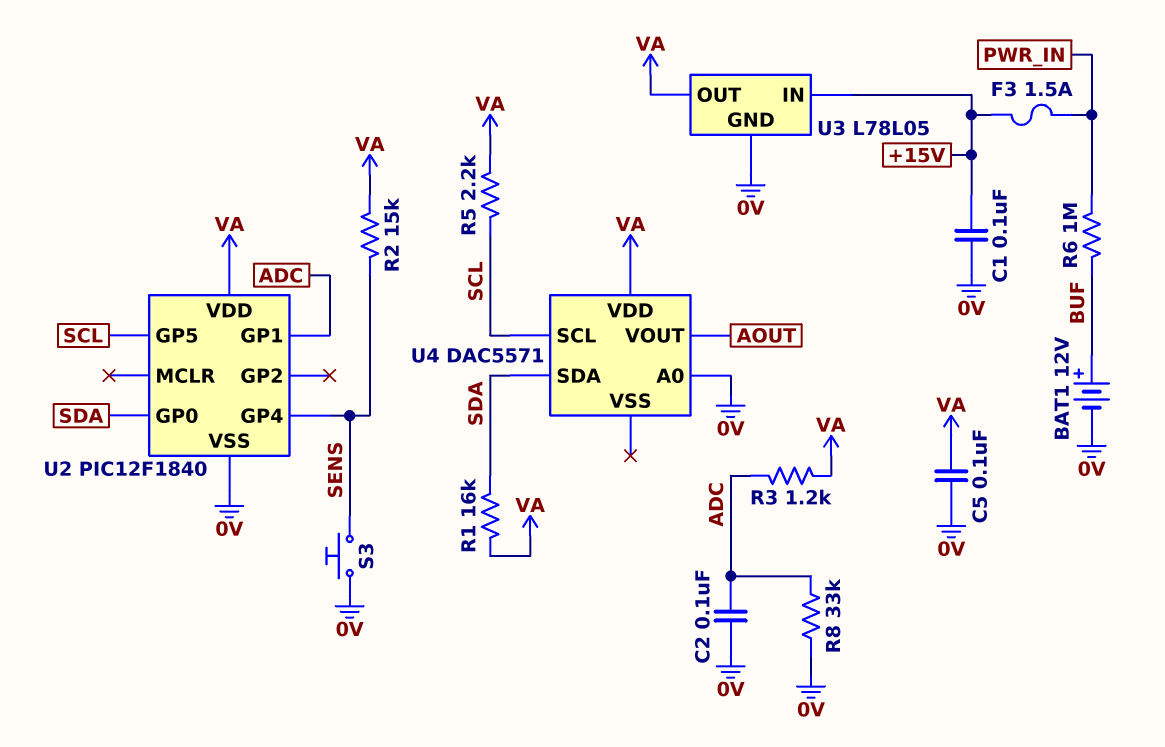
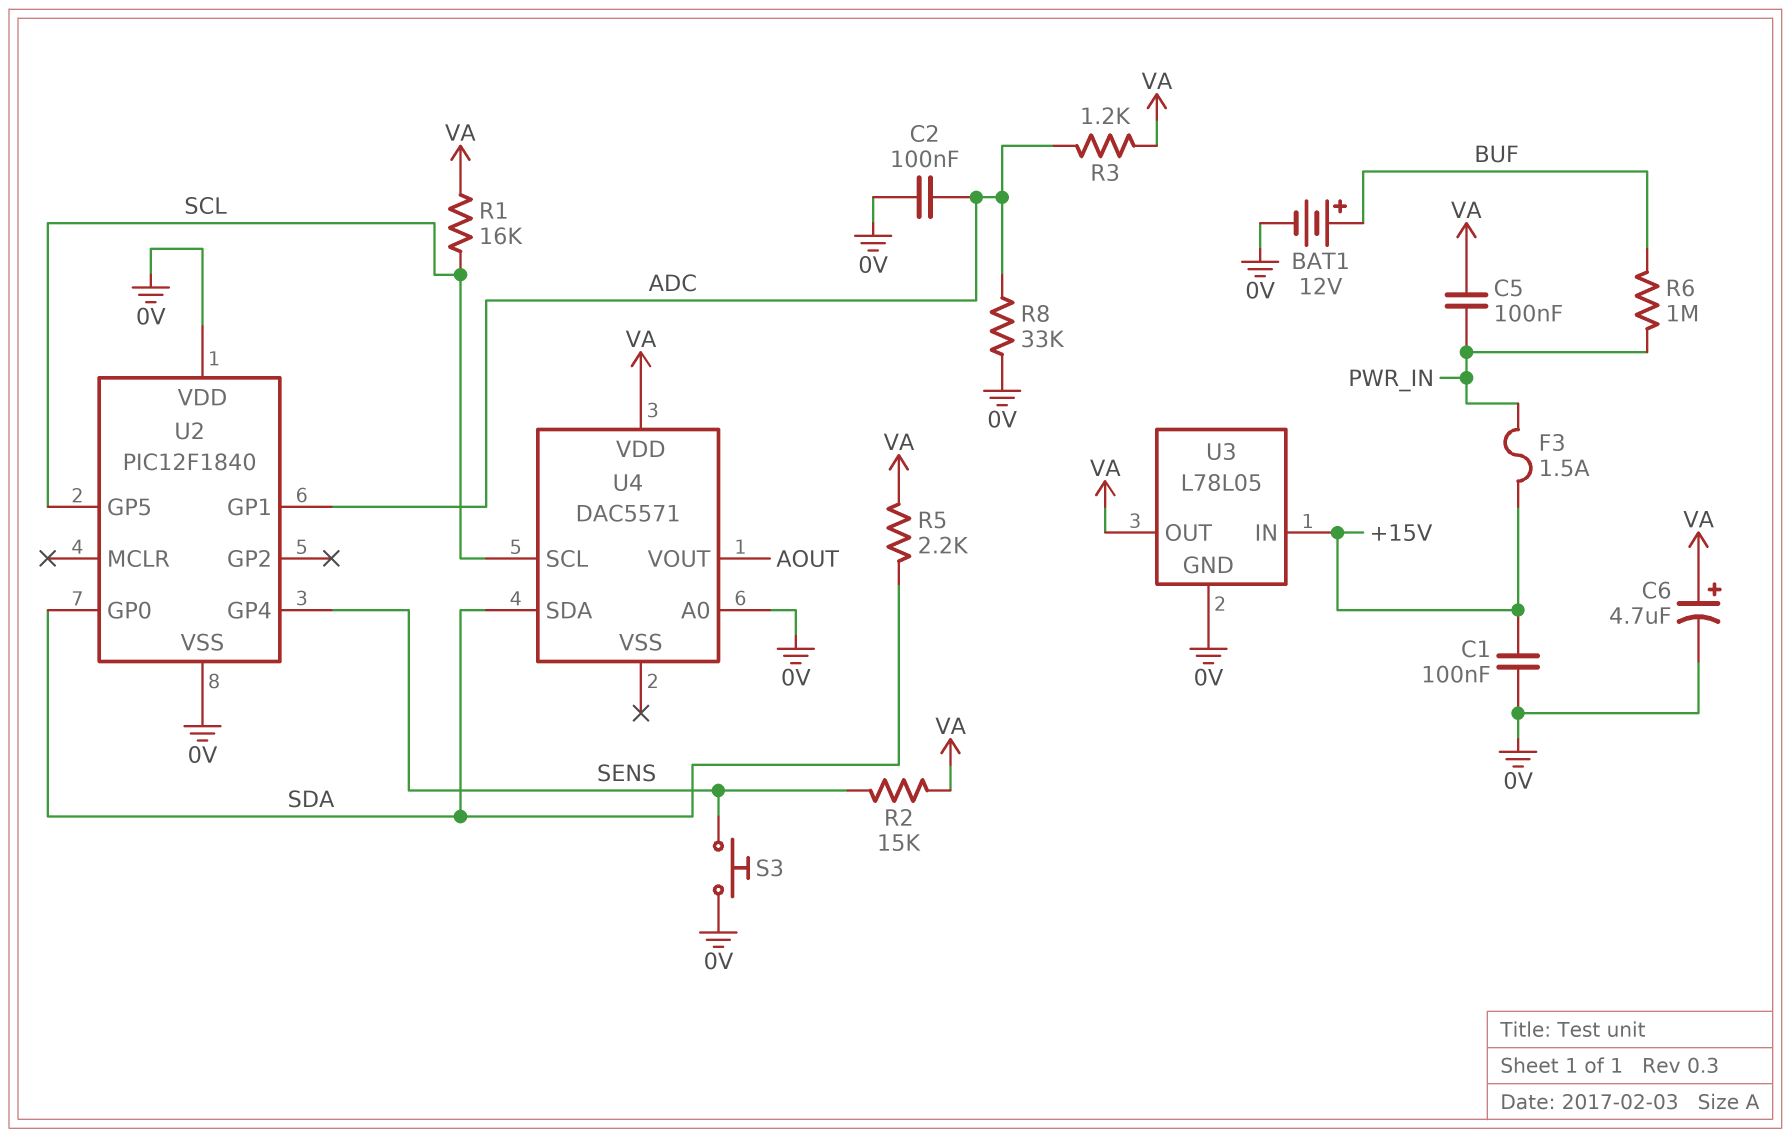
C5: 100nF (0V, VA) -> 100nF (PWR_IN, VA)
C6: none -> 4.7uF (plus VA, minus 0V)
R1: 16k (SDA, VA) -> 16k (SCL, VA)
R5: 2.2k (SCL, VA) -> 2.2k (SDA, VA)
U2 pin VDD: VA -> 0V

